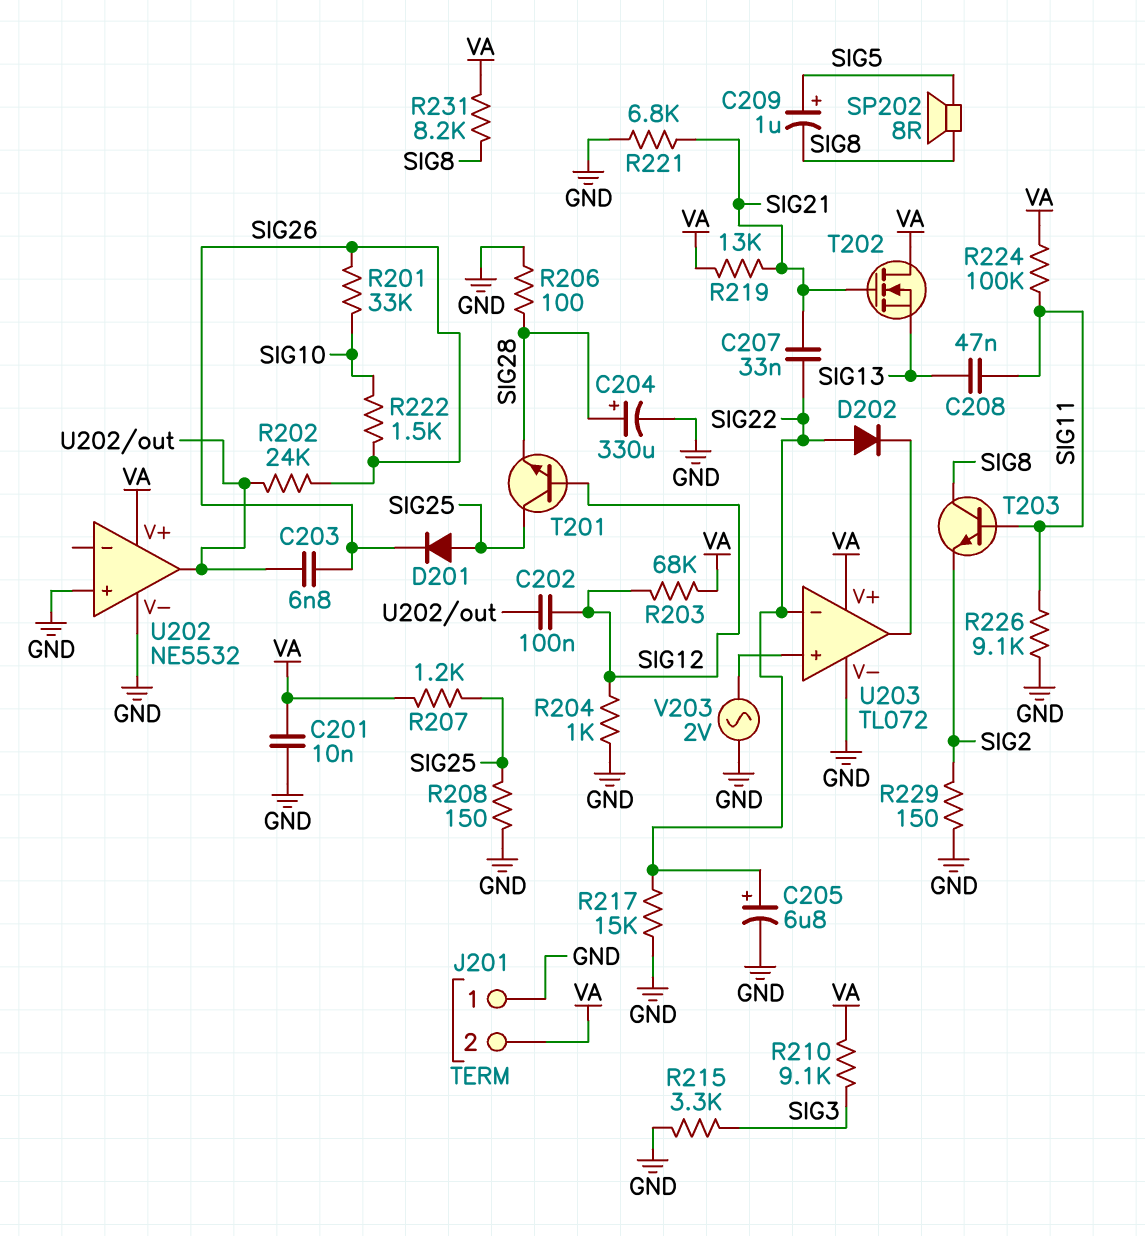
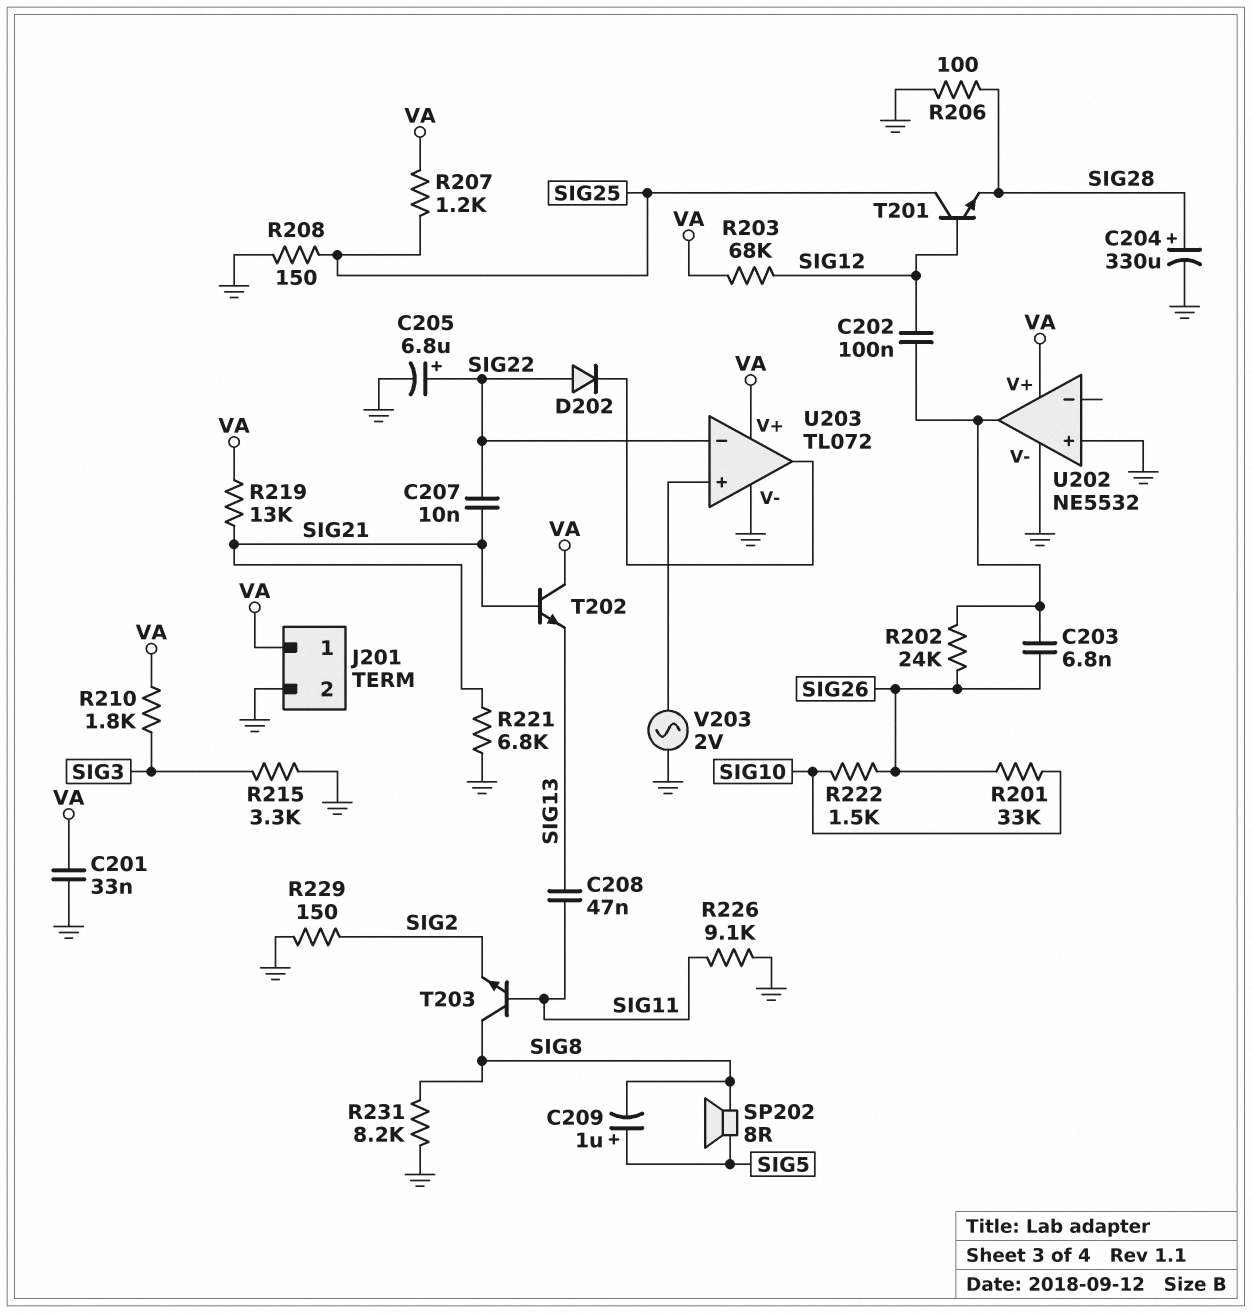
C201: 10nF (GND, VA) -> 33nF (GND, VA)
C207: 33nF (SIG21, SIG22) -> 10nF (SIG21, SIG22)
D201: diode (A SIG25, K SIG26) -> none
J201 pin 1: GND -> VA
J201 pin 2: VA -> GND
R204: 1k (GND, SIG12) -> none
R210: 9.1k (SIG3, VA) -> 1.8k (SIG3, VA)
R217: 15k (GND, SIG22) -> none
R224: 100k (SIG11, VA) -> none
R231: 8.2k (SIG8, VA) -> 8.2k (GND, SIG8)
T202: NMOS (G SIG21, D VA, S SIG13) -> NPN (B SIG21, C VA, E SIG13)

